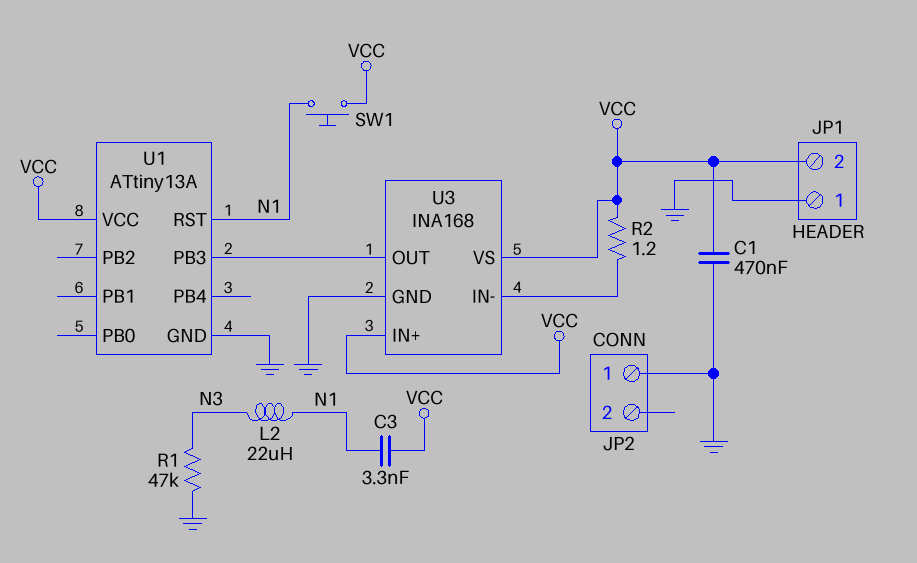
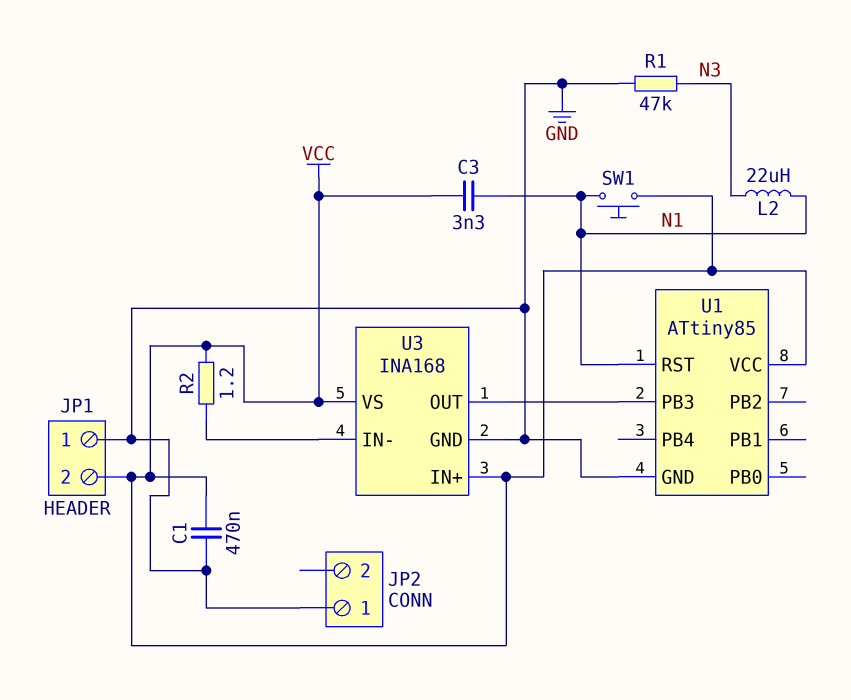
U1: ATtiny13A -> ATtiny85

